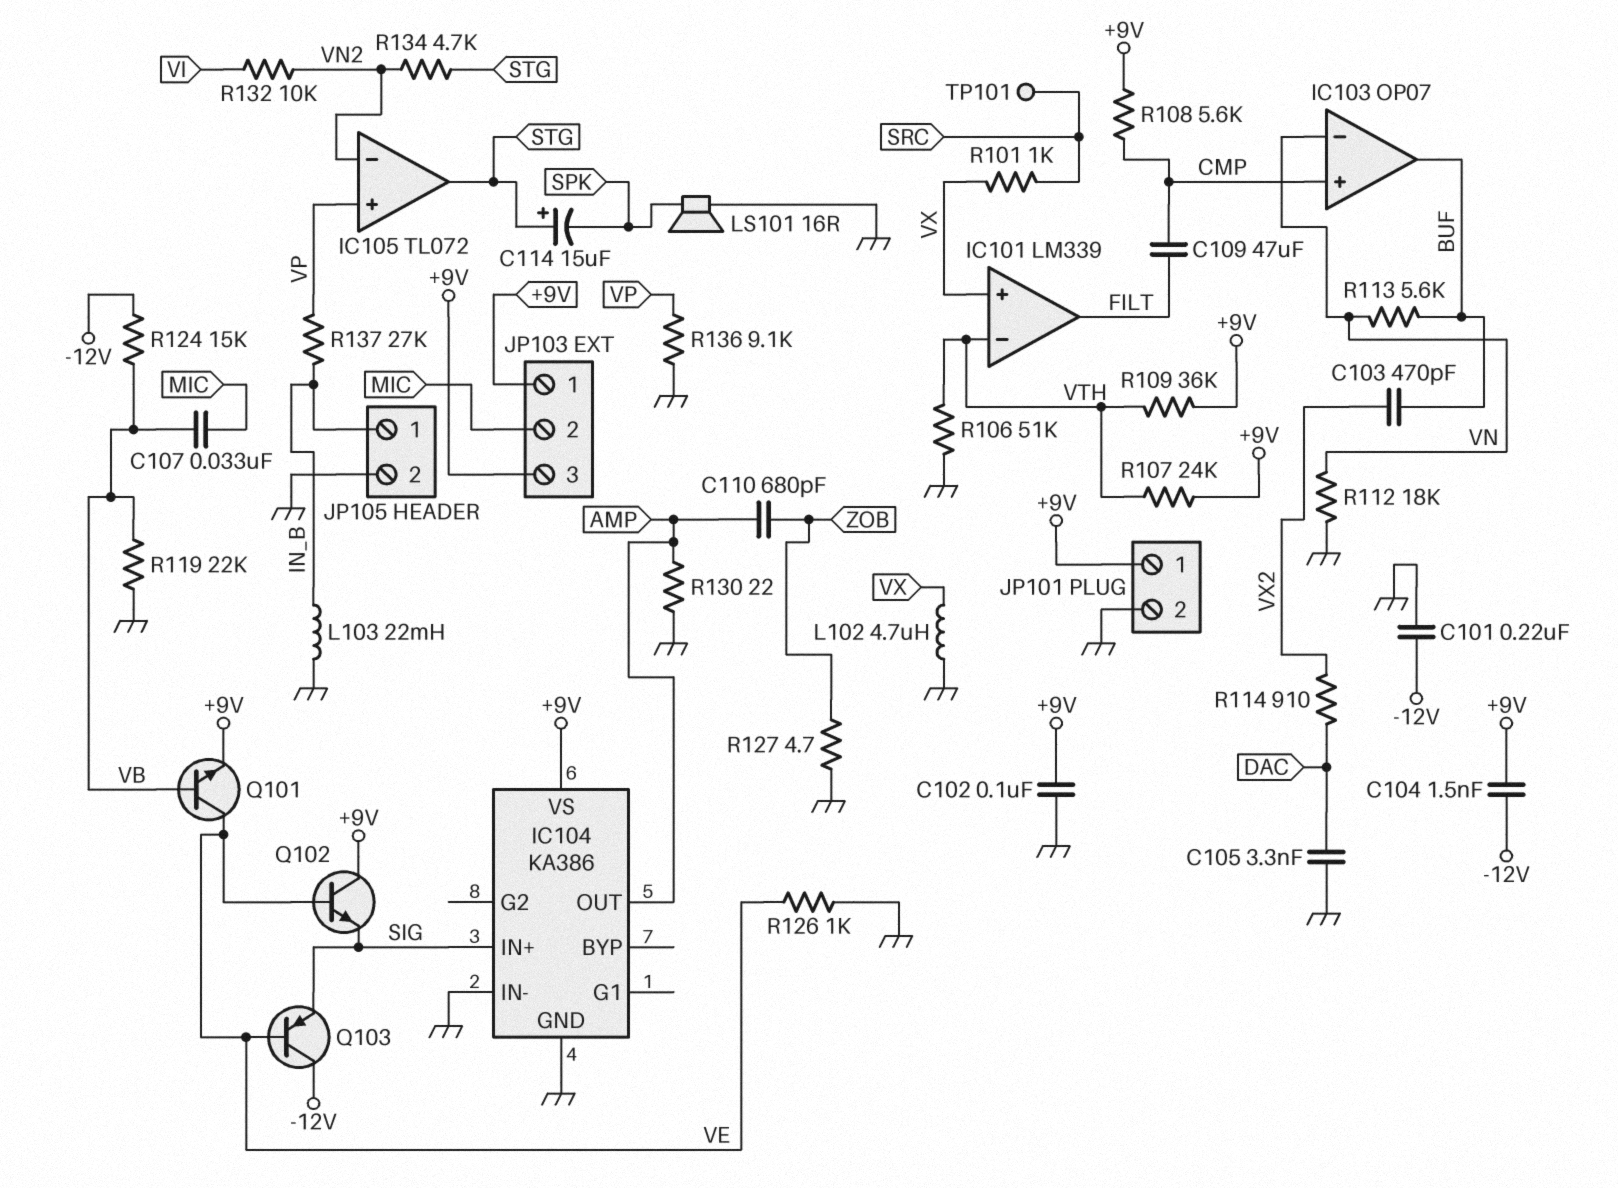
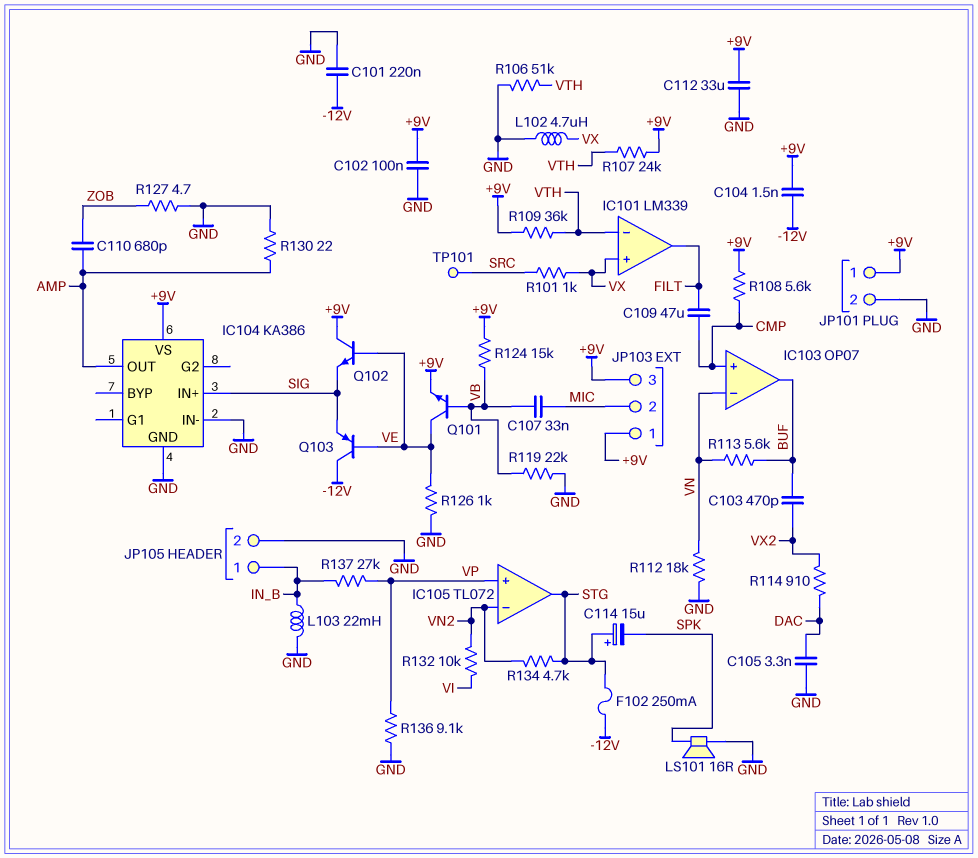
C112: none -> 33uF (+9V, GND)
F102: none -> 250mA (-12V, STG)
R124: 15k (-12V, VB) -> 15k (+9V, VB)

